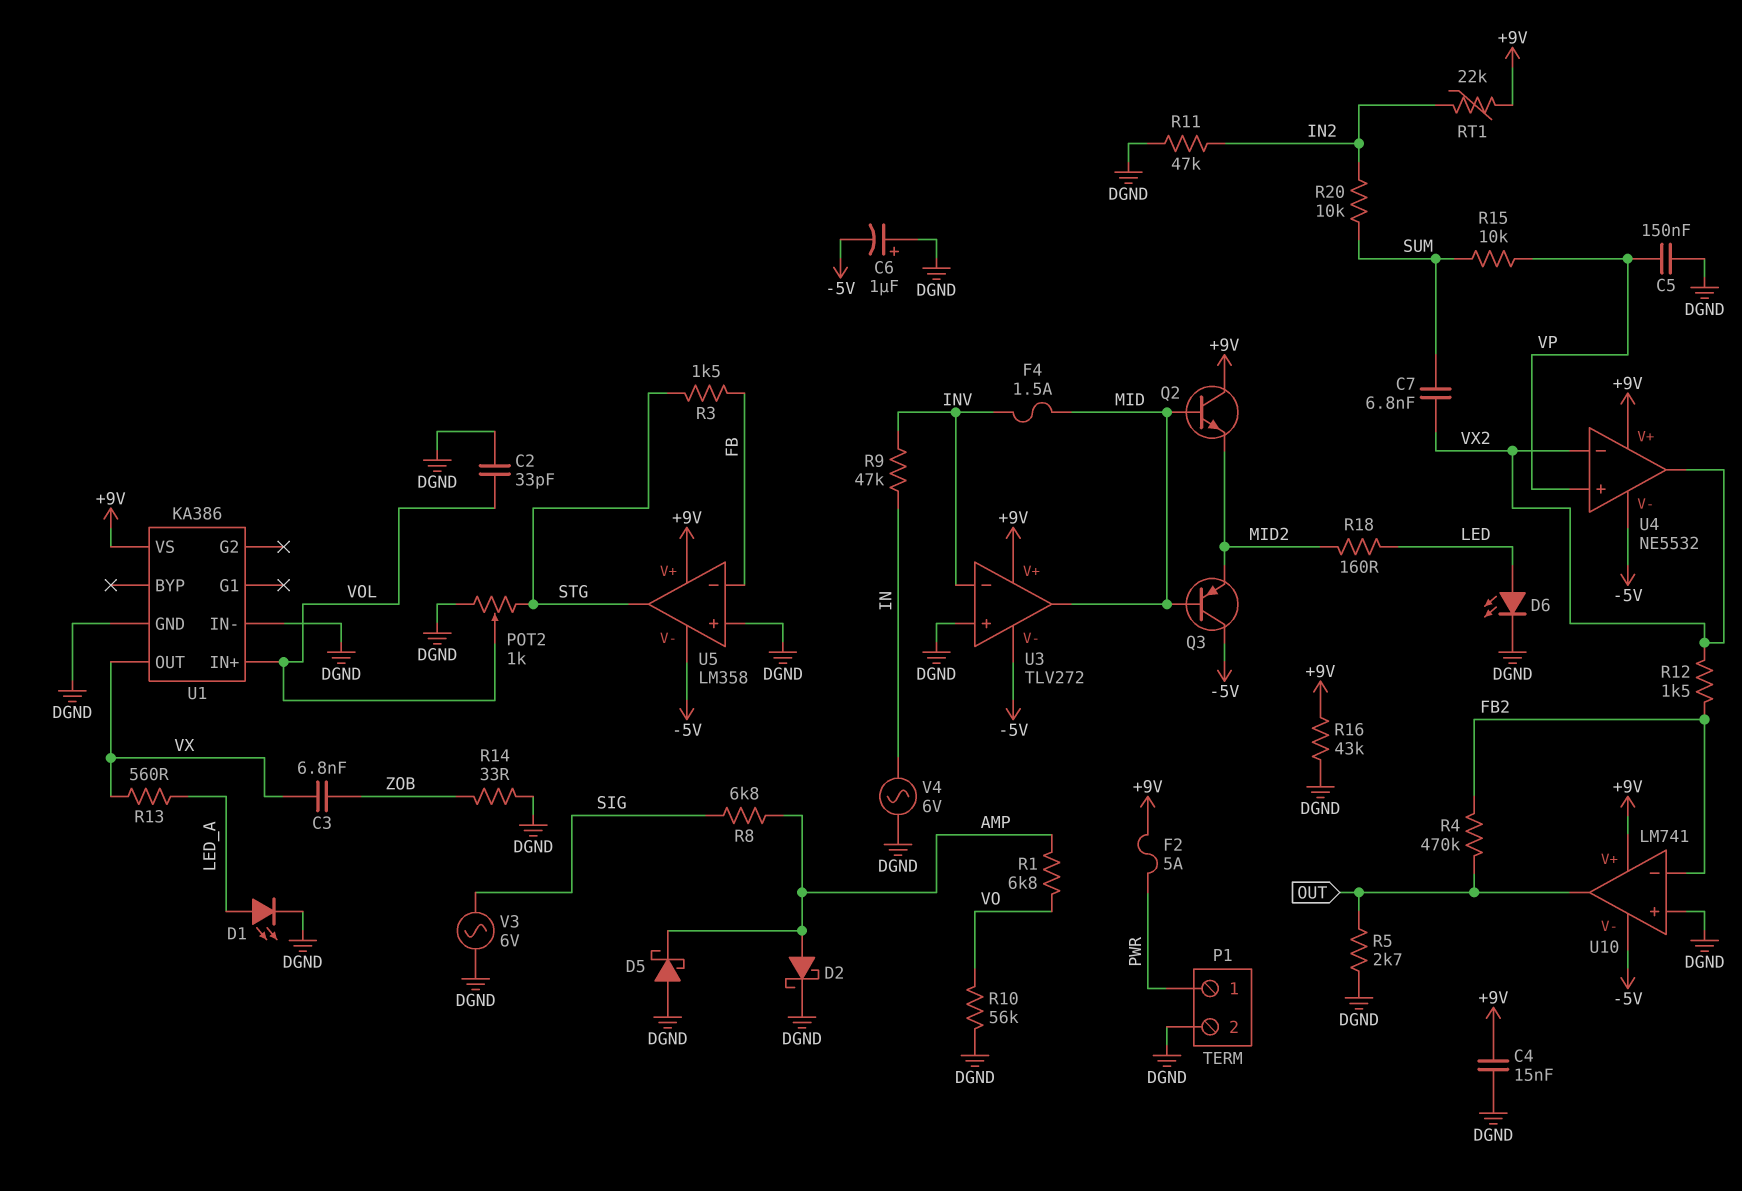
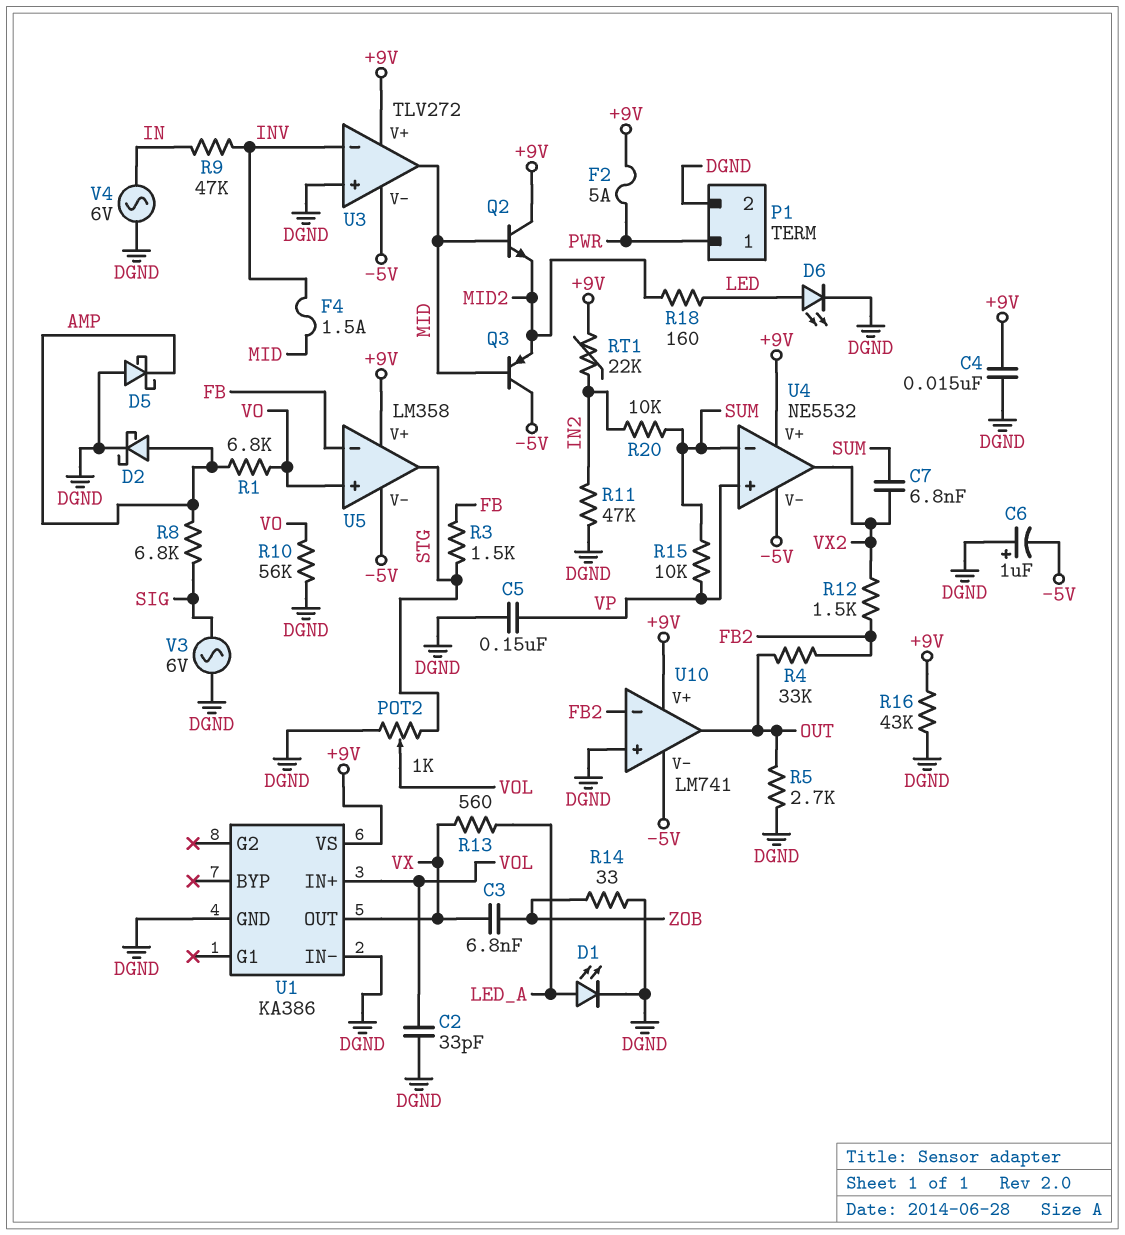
R4: 470k (FB2, OUT) -> 33k (FB2, OUT)
U4 pin in-: VX2 -> SUM
U5 pin in+: DGND -> VO

